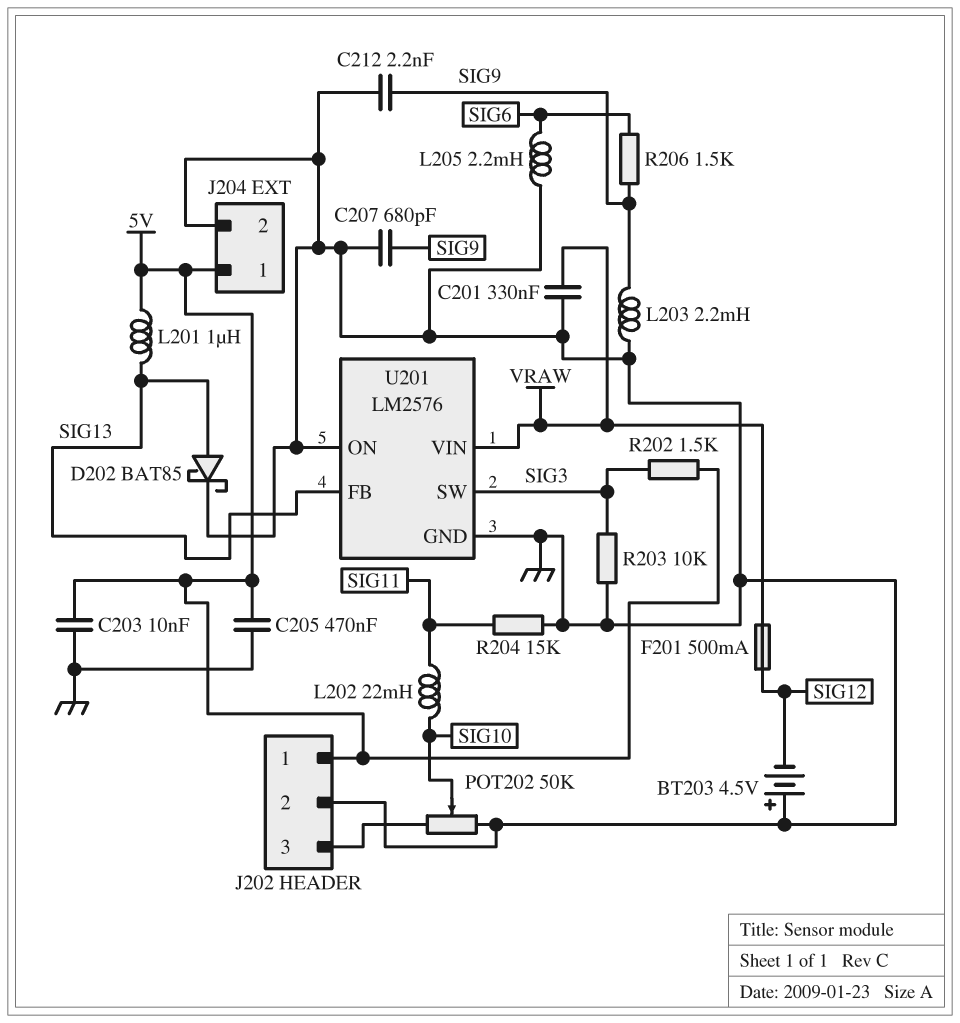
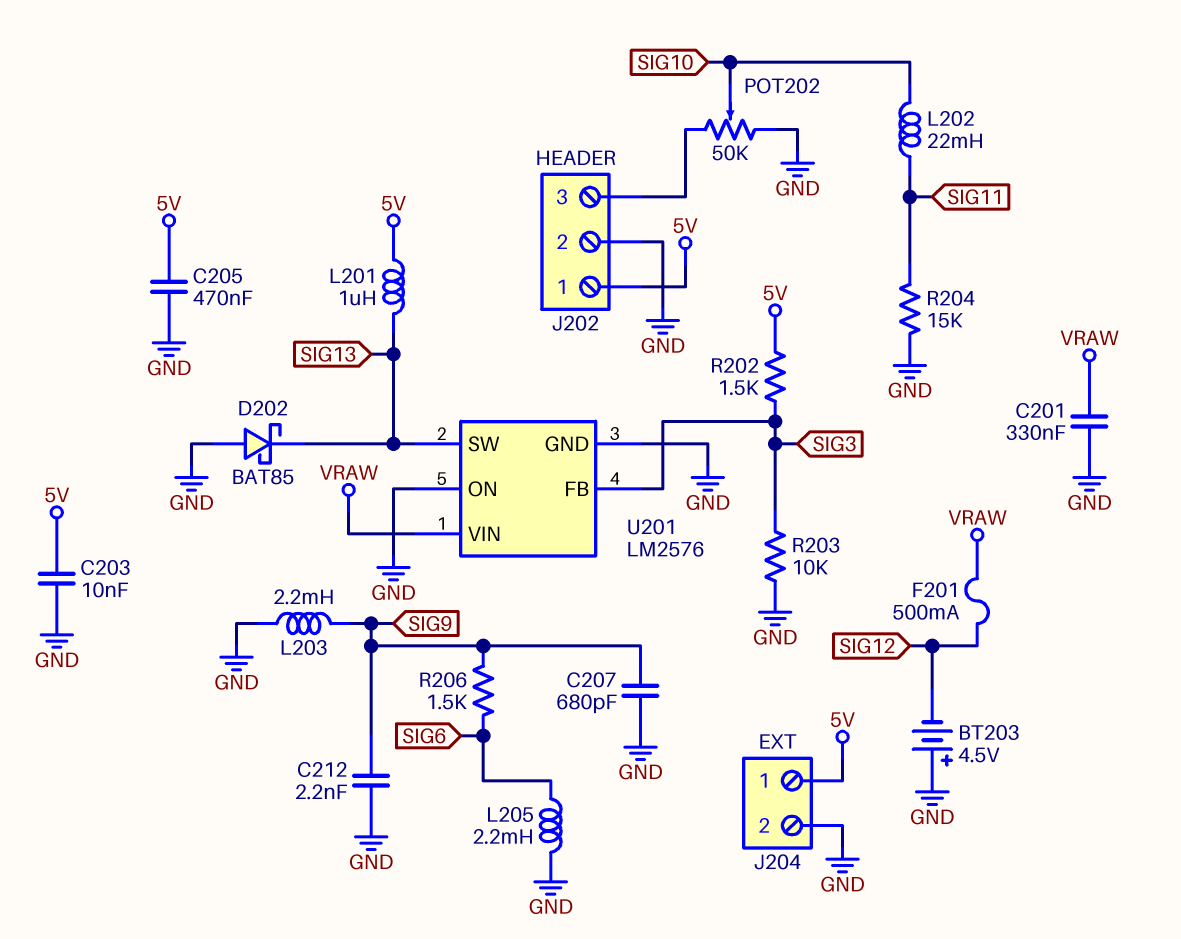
D202: schottky BAT85 (A SIG13, K GND) -> schottky BAT85 (A GND, K SIG13)
U201 pin FB: SIG13 -> SIG3
U201 pin SW: SIG3 -> SIG13

